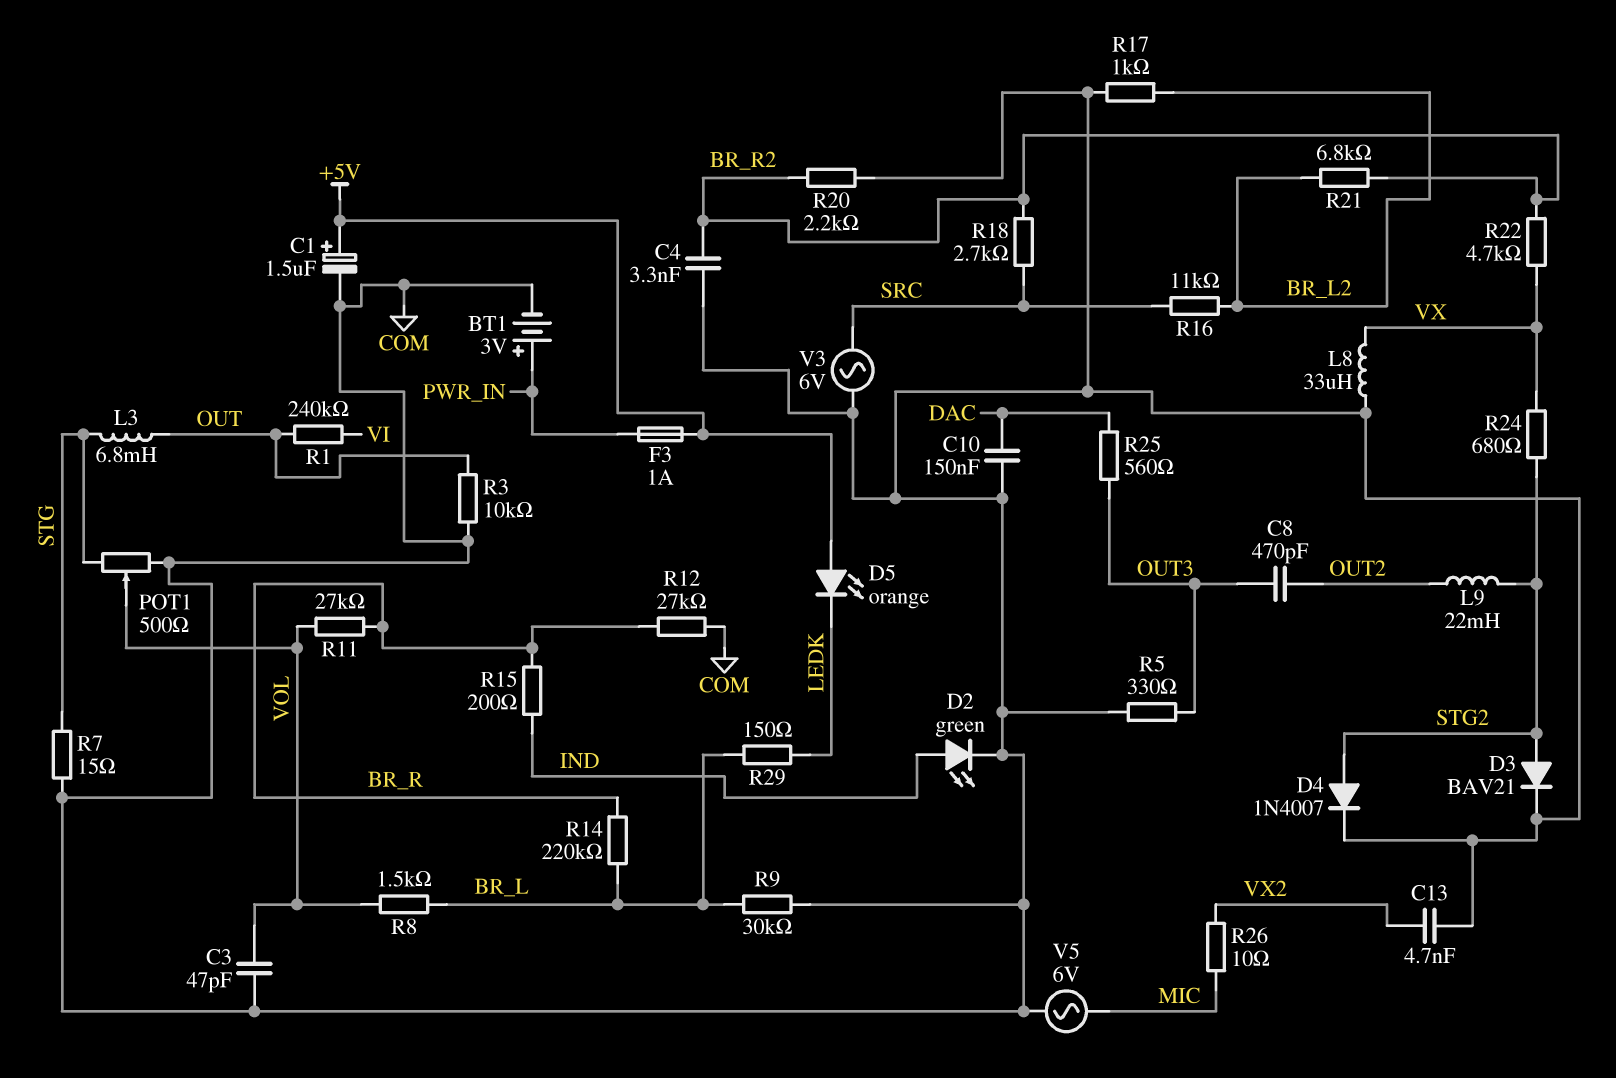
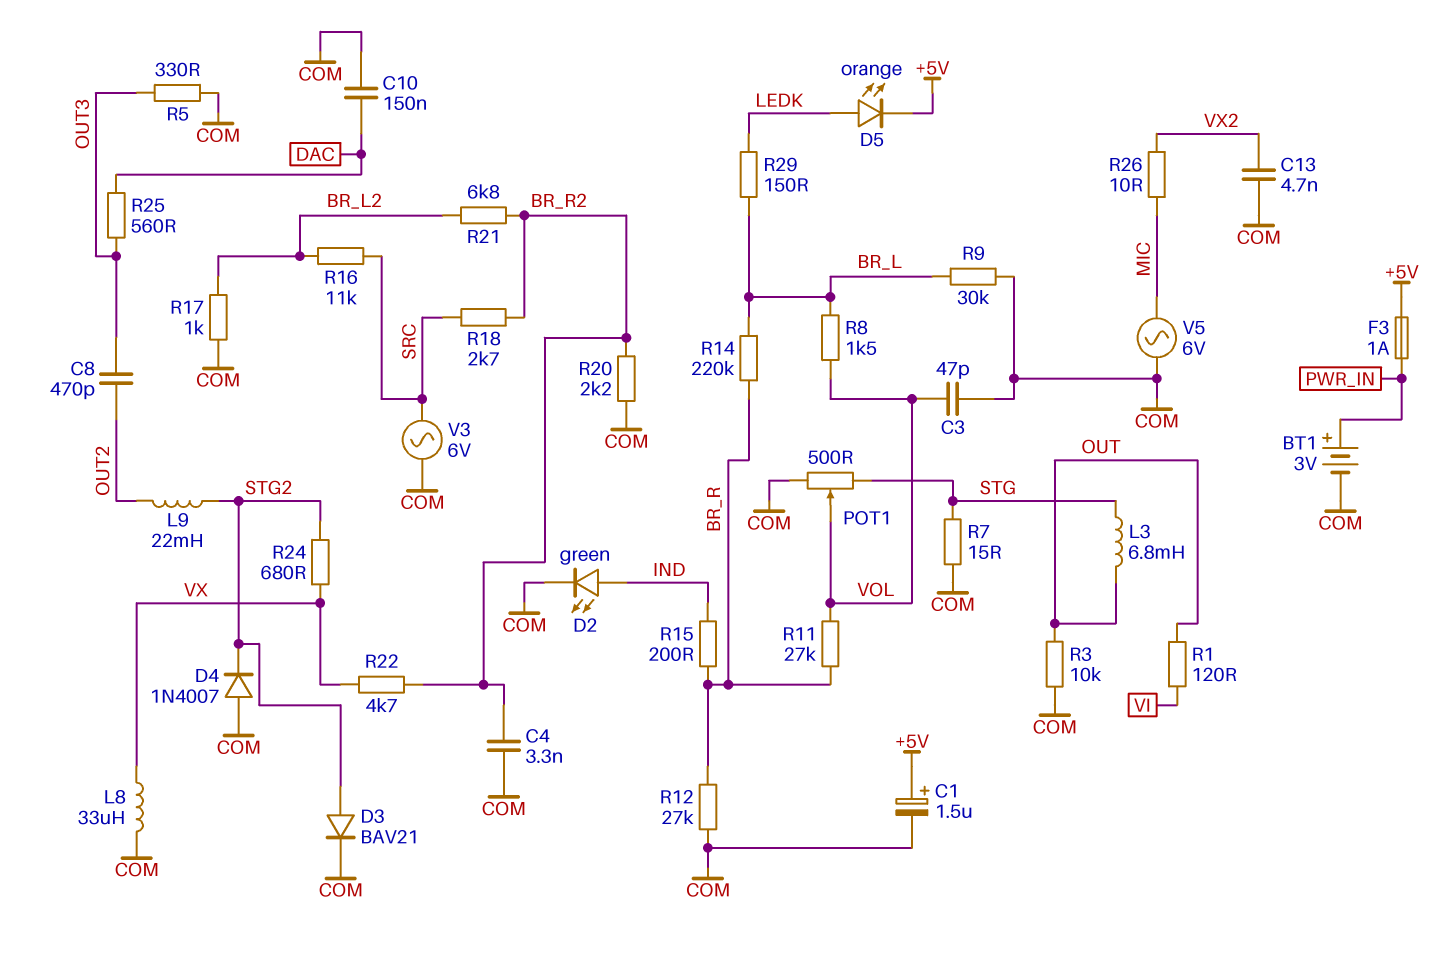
D4: diode 1N4007 (A STG2, K COM) -> diode 1N4007 (A COM, K STG2)
D5: LED orange (A +5V, K LEDK) -> LED orange (A LEDK, K +5V)
R1: 240k (OUT, VI) -> 120 (OUT, VI)

